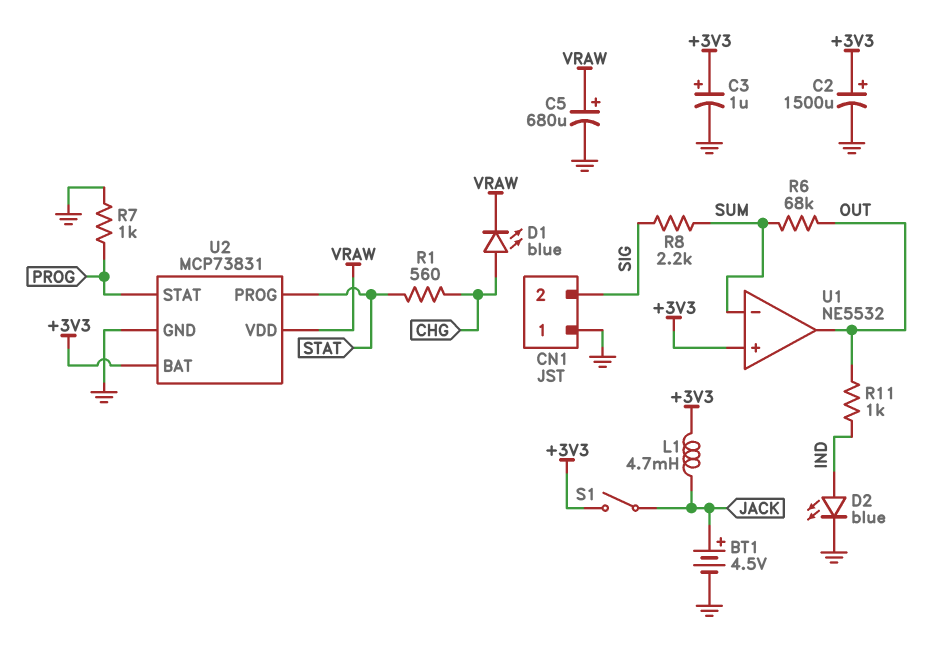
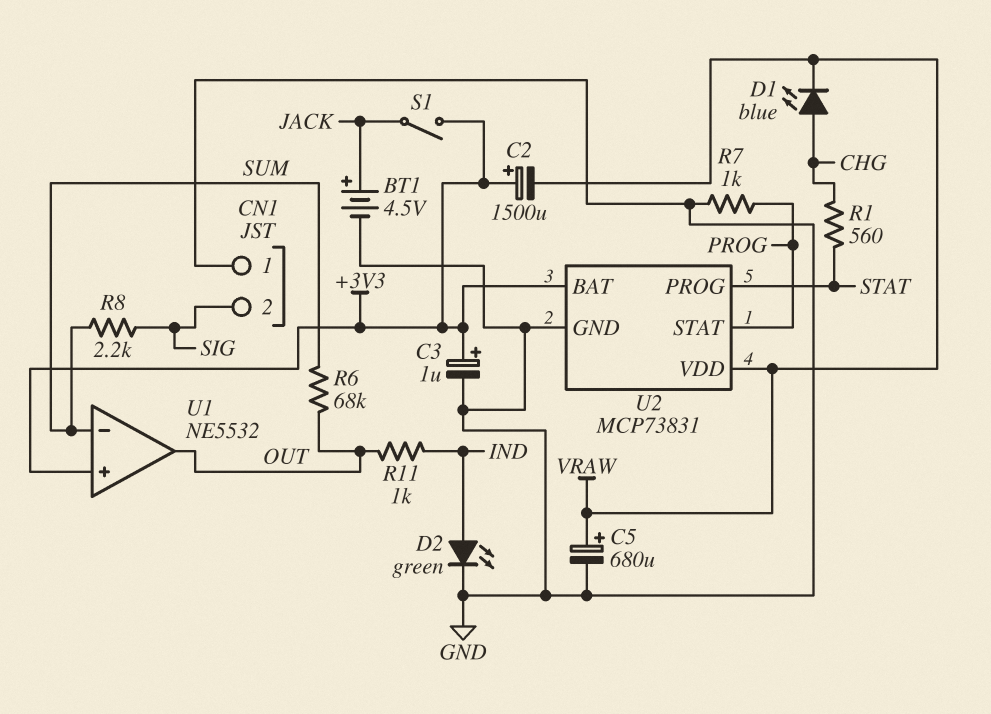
C2: 1500uF (plus +3V3, minus GND) -> 1500uF (plus +3V3, minus VRAW)
D2: LED blue (A IND, K GND) -> LED green (A IND, K GND)
L1: 4.7mH (+3V3, JACK) -> none

